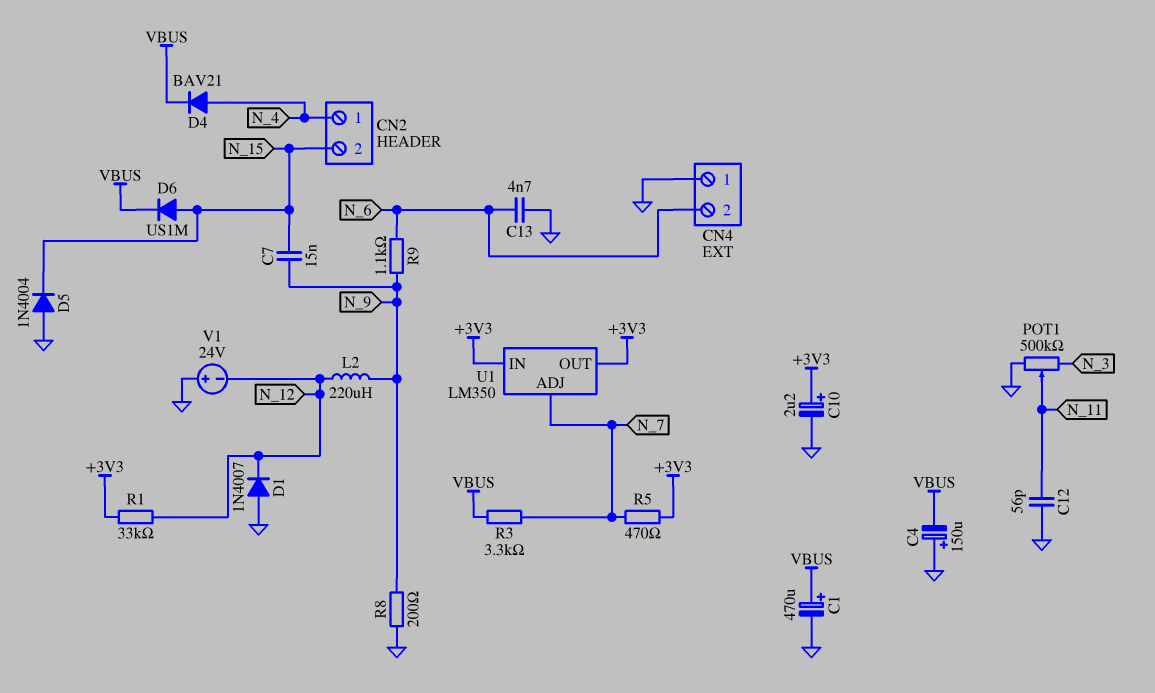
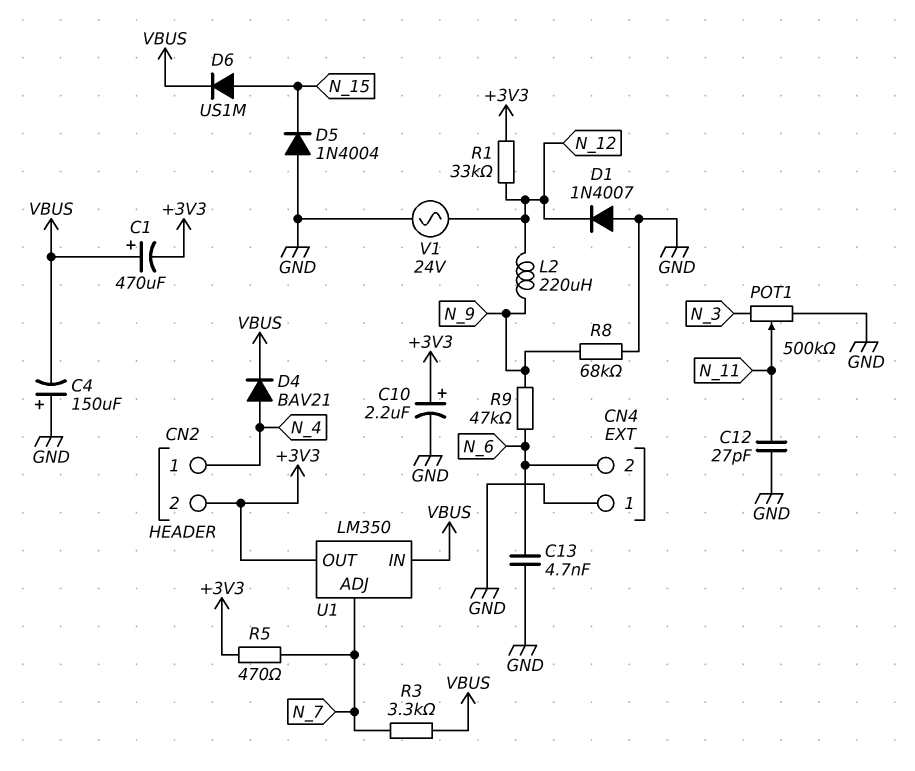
C1: 470uF (plus VBUS, minus GND) -> 470uF (plus VBUS, minus +3V3)
C7: 15nF (N_9, N_15) -> none
C12: 56pF (GND, N_11) -> 27pF (GND, N_11)
CN2 pin 2: N_15 -> +3V3
R8: 200 (GND, N_9) -> 68k (GND, N_9)
R9: 1.1k (N_6, N_9) -> 47k (N_6, N_9)
U1 pin IN: +3V3 -> VBUS
V1: 24V (plus GND, minus N_12) -> AC 24V (GND, N_12)

